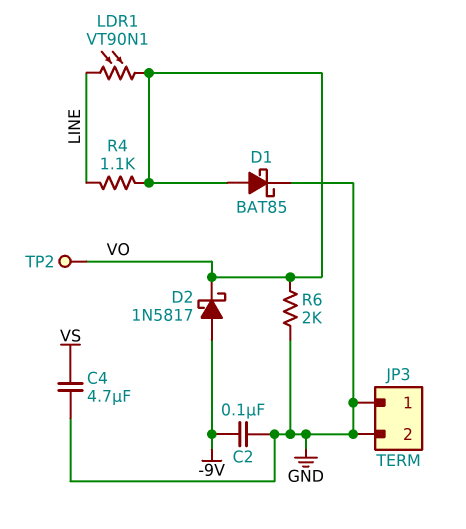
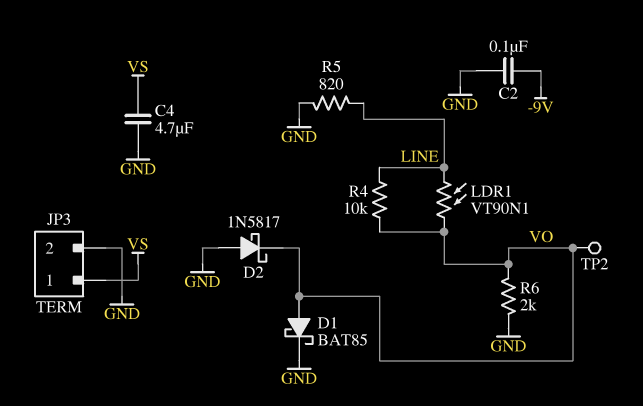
D2: schottky 1N5817 (A -9V, K VO) -> schottky 1N5817 (A GND, K VO)
JP3 pin 1: GND -> VS
R4: 1.1k (LINE, VO) -> 10k (LINE, VO)
R5: none -> 820 (GND, LINE)

